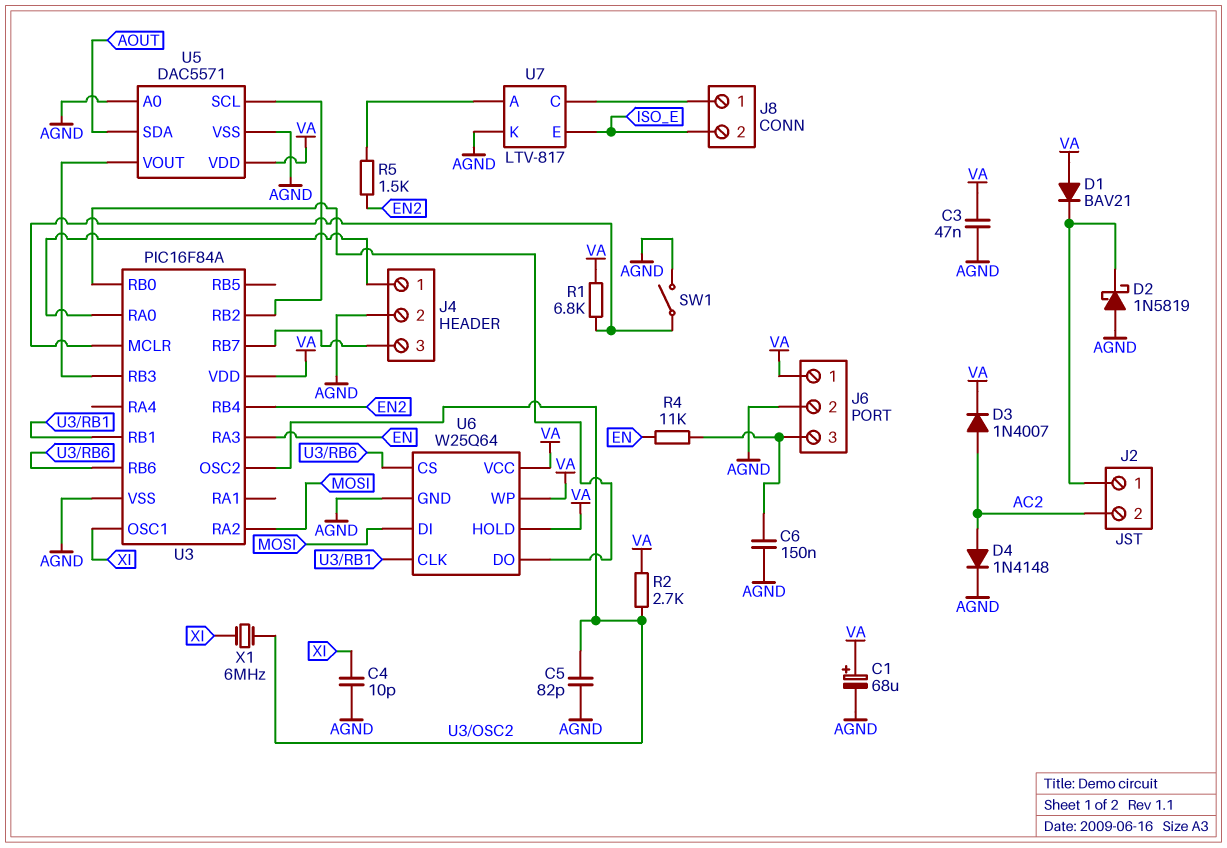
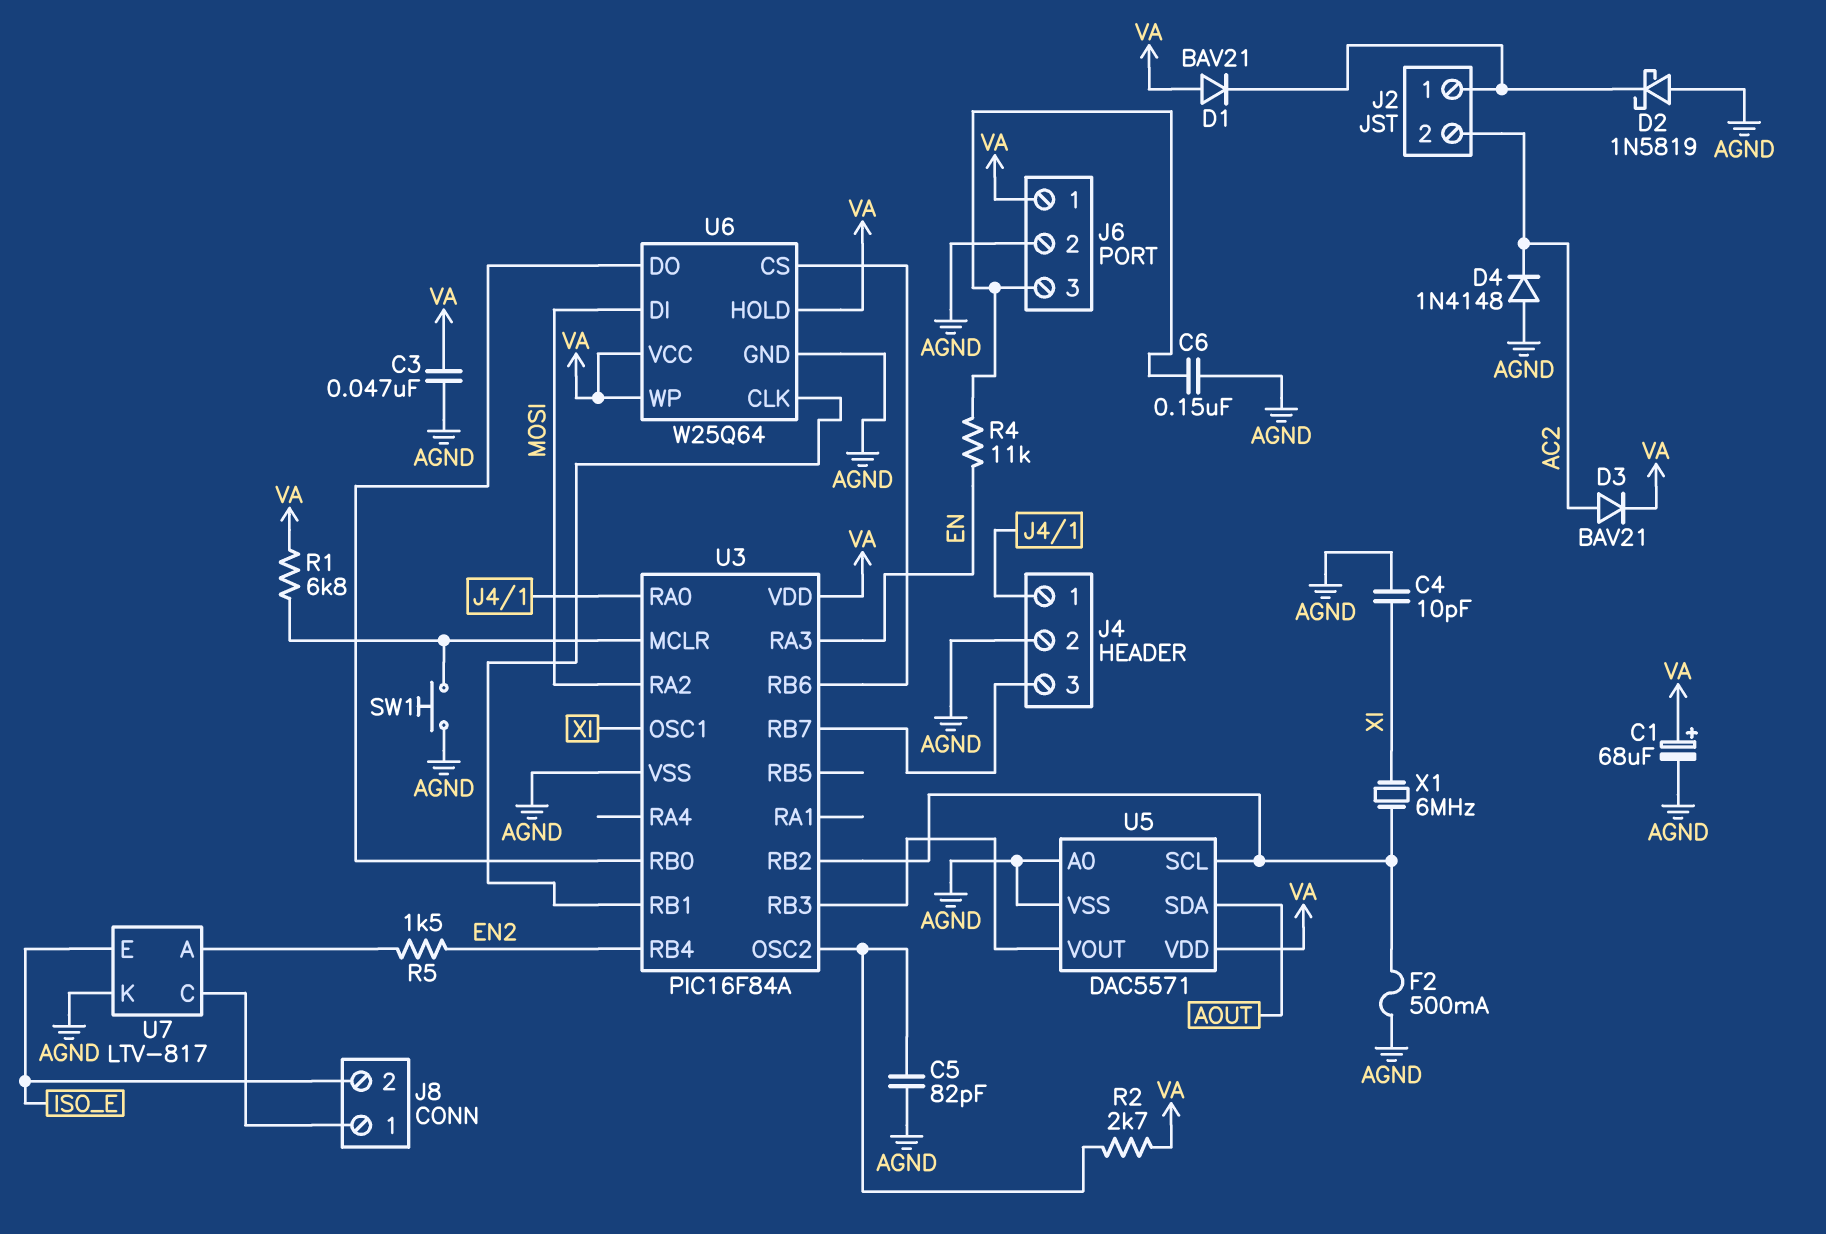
D3: diode 1N4007 (A AC2, K VA) -> diode BAV21 (A AC2, K VA)
D4: diode 1N4148 (A AC2, K AGND) -> diode 1N4148 (A AGND, K AC2)
F2: none -> 500mA (AGND, U3/RB2)
SW1: switch (AGND, U3/MCLR) -> button (AGND, U3/MCLR)
X1: 6MHz (U3/OSC2, XI) -> 6MHz (U3/RB2, XI)

